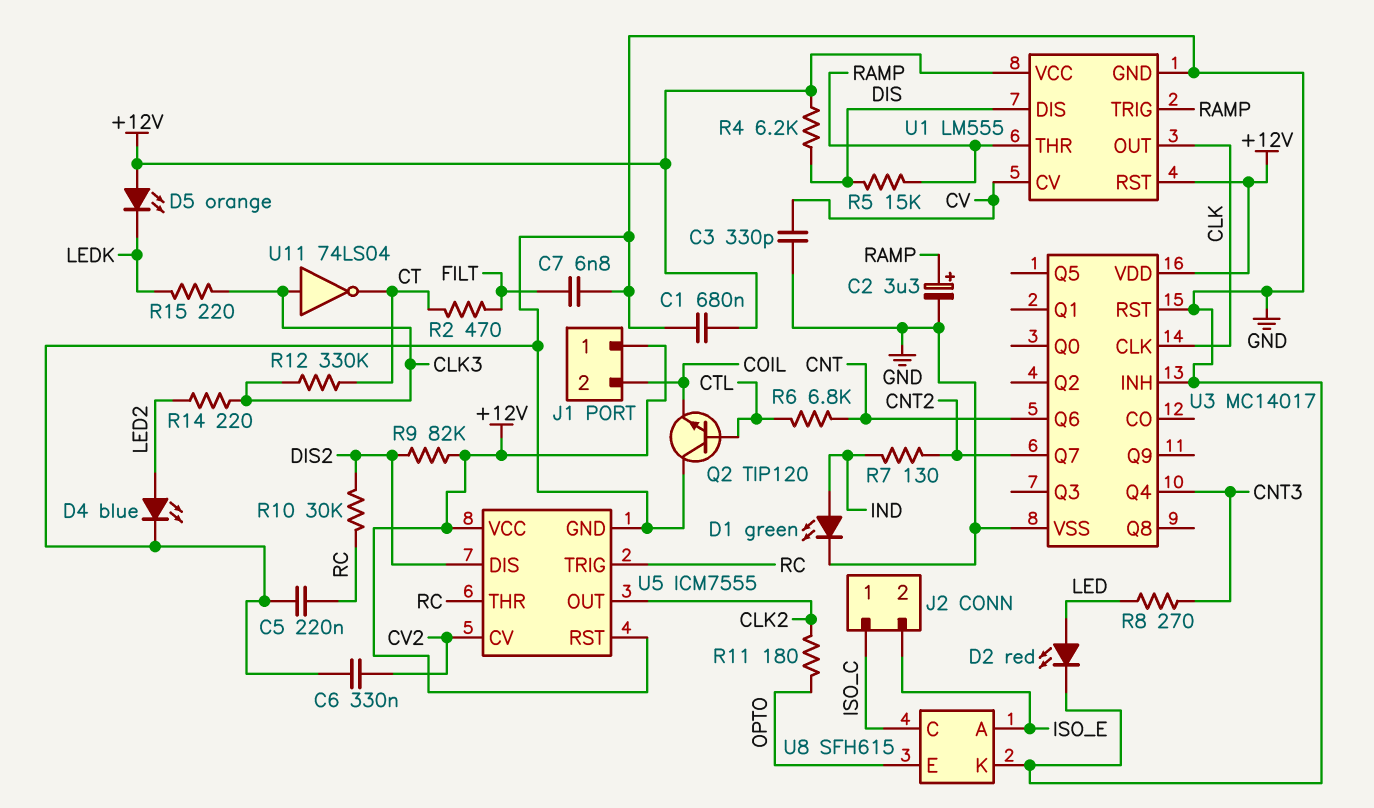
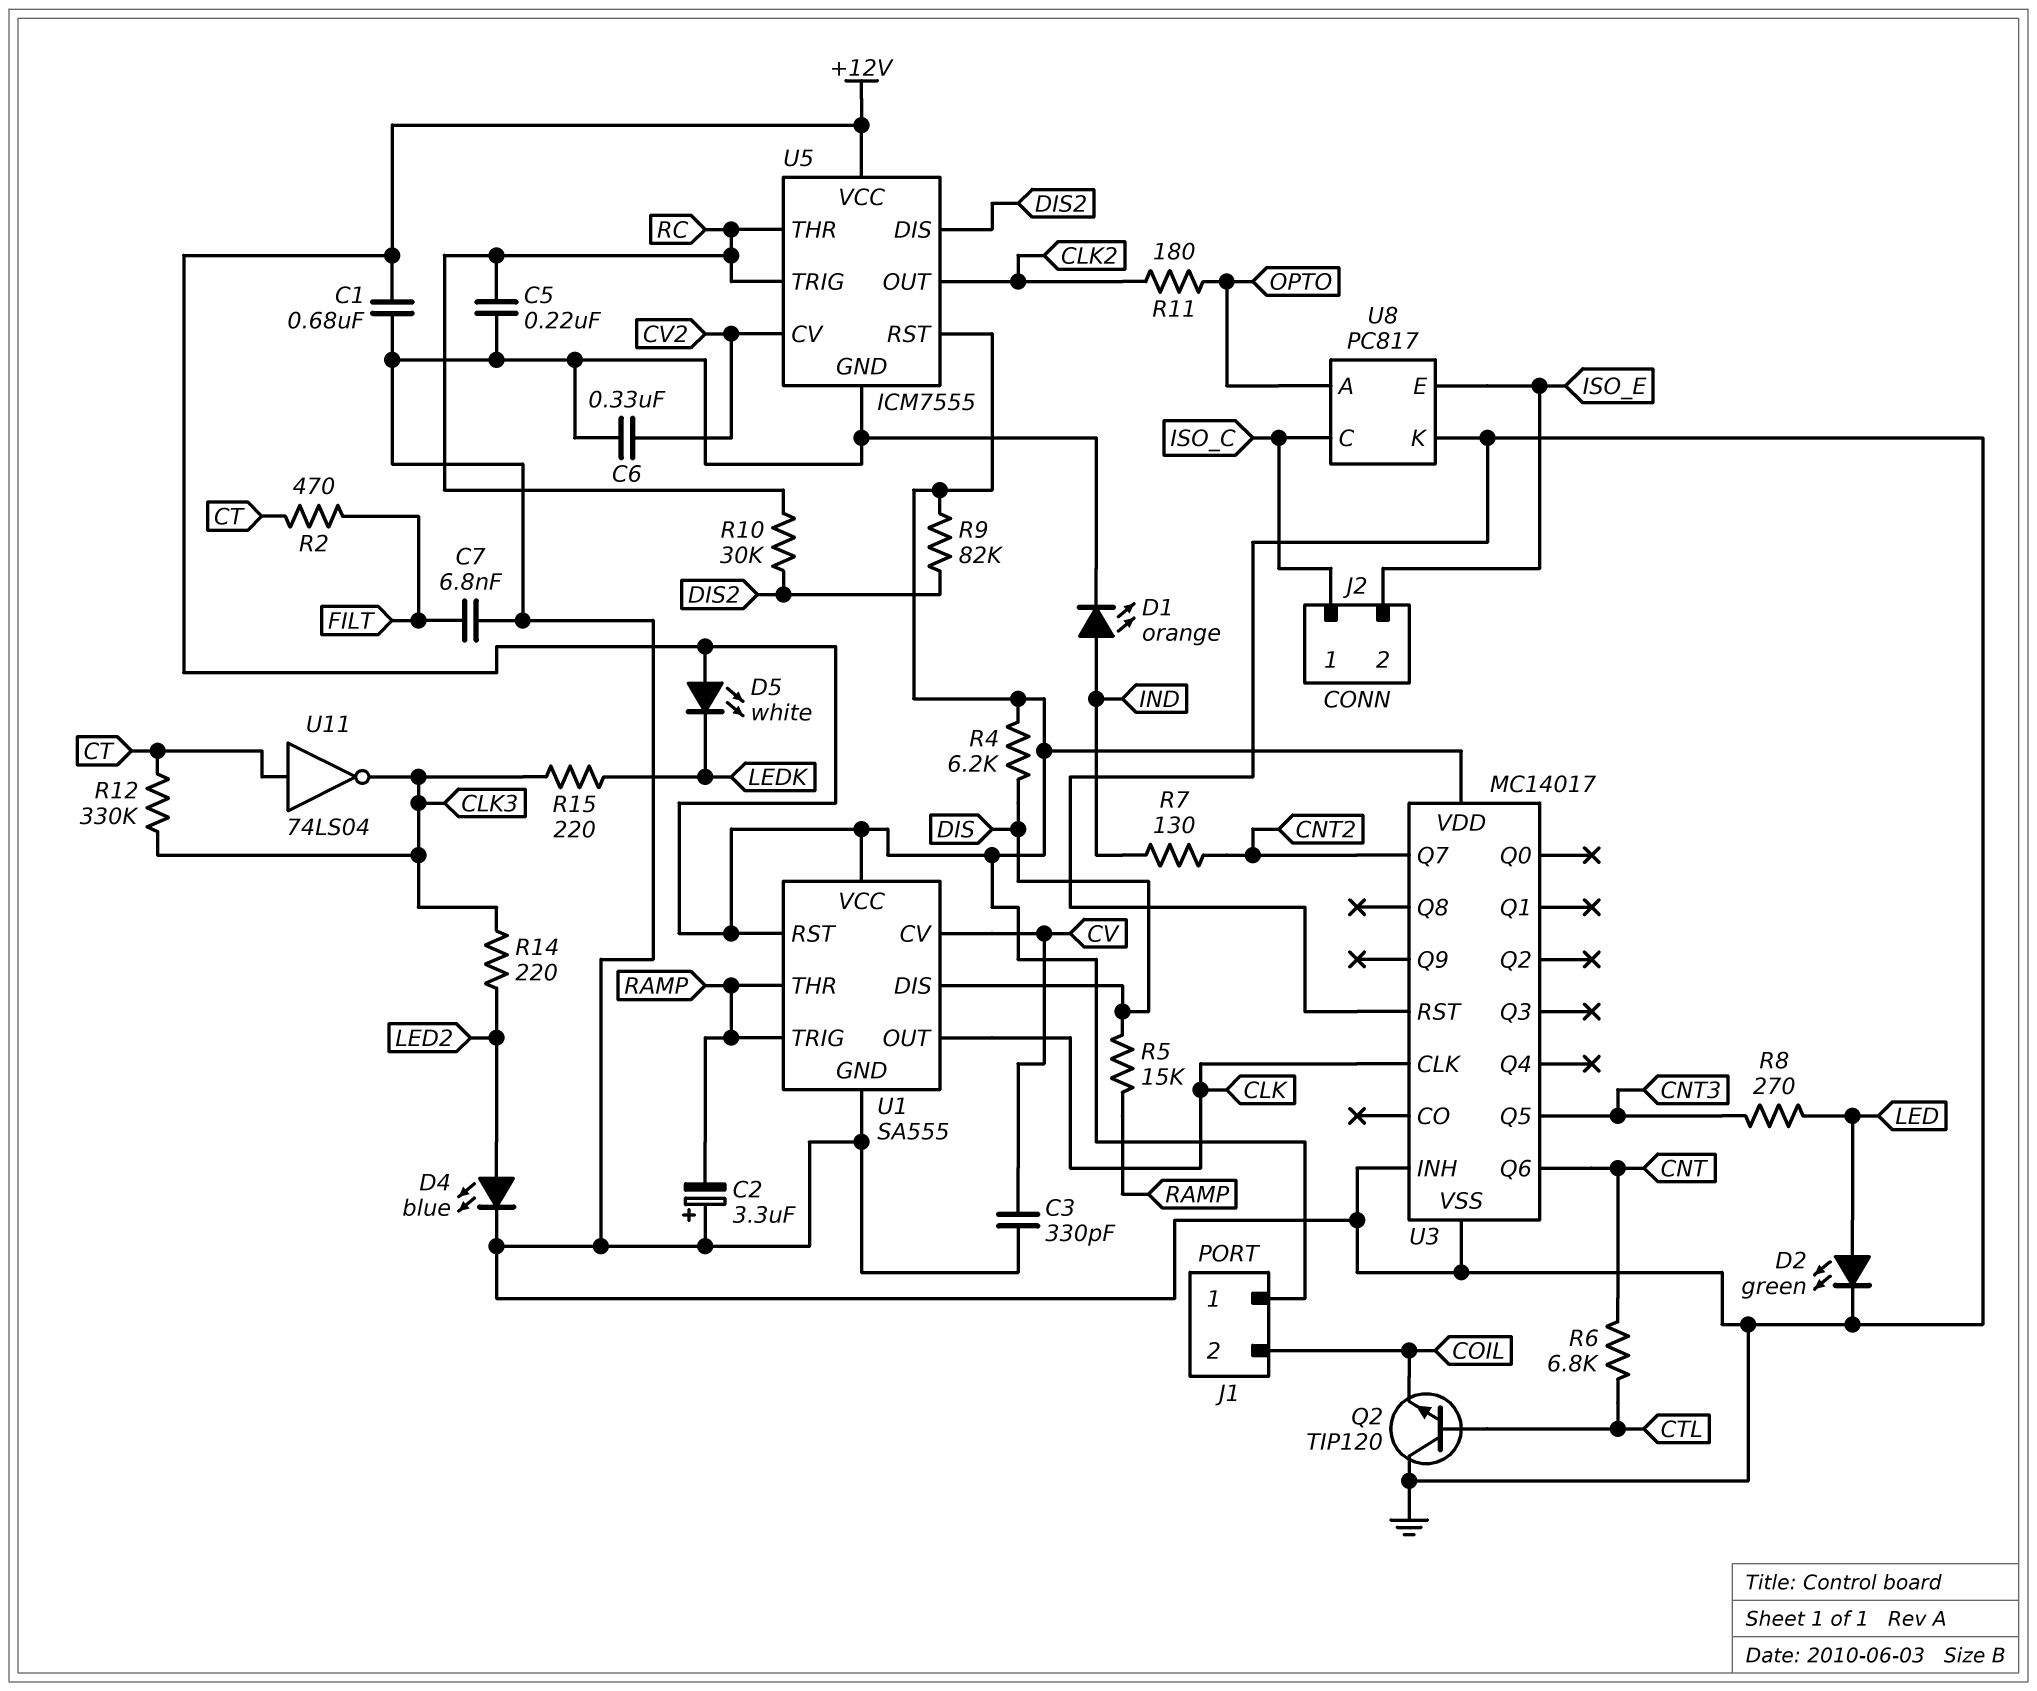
C2: 3.3uF (plus RAMP, minus GND) -> 3.3uF (plus GND, minus RAMP)
D1: LED green (A IND, K GND) -> LED orange (A IND, K GND)
D2: LED red (A LED, K GND) -> LED green (A LED, K GND)
D5: LED orange (A +12V, K LEDK) -> LED white (A +12V, K LEDK)
U1: LM555 -> SA555
U3 pin Q4: CNT3 -> none
U3 pin Q5: none -> CNT3
U8: SFH615 -> PC817
U8 pin A: ISO_E -> OPTO
U8 pin E: OPTO -> ISO_E
U11: NOT 74LS04 (in CLK3, out CT) -> NOT 74LS04 (in CT, out CLK3)

